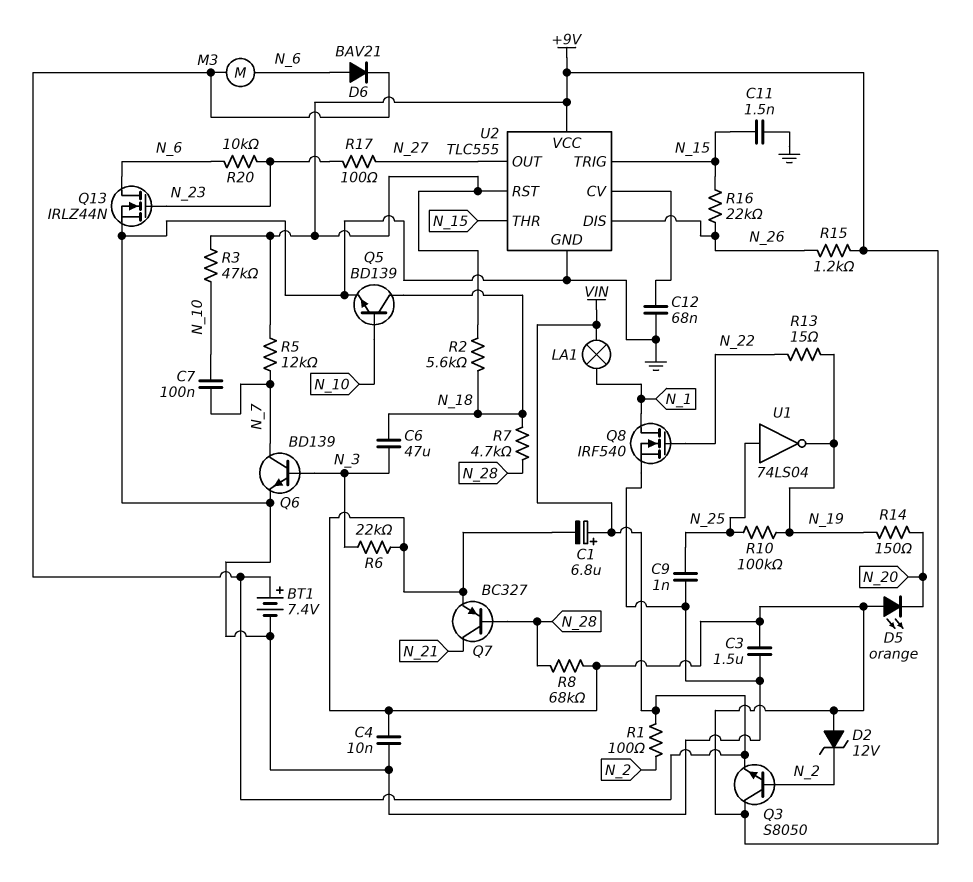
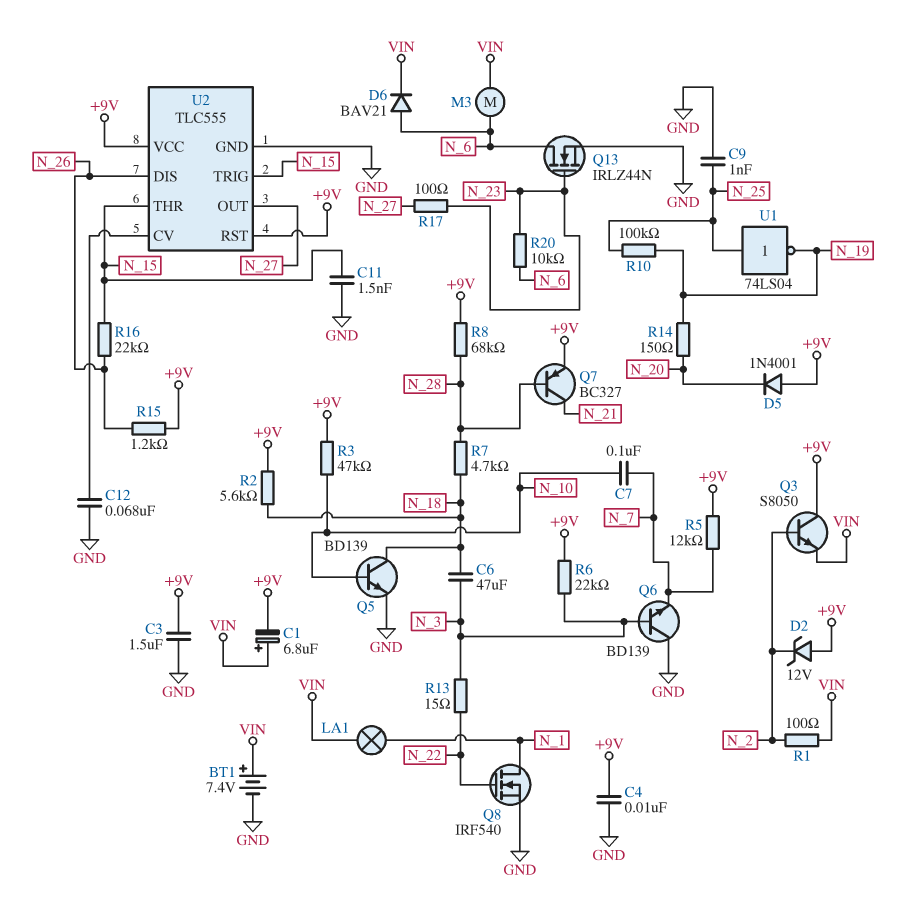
D5: LED orange (A +9V, K N_20) -> diode 1N4001 (A +9V, K N_20)
Q6: NPN BD139 (B N_3, C N_7, E GND) -> NPN BD139 (B N_3, C GND, E N_7)
R13: 15 (N_19, N_22) -> 15 (N_3, N_22)

